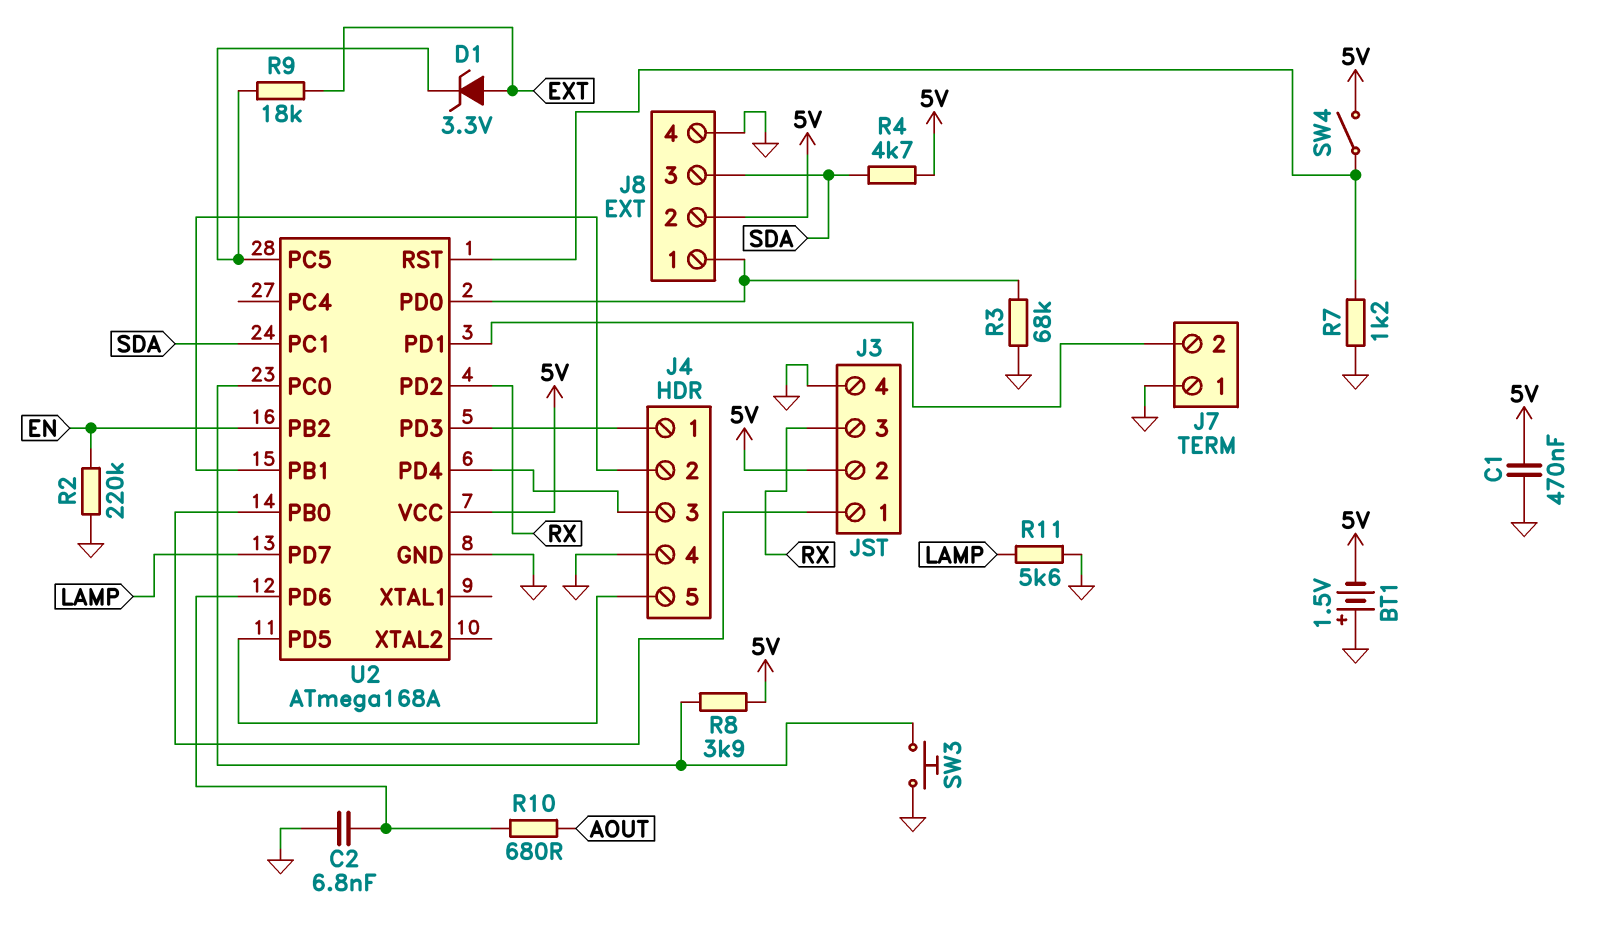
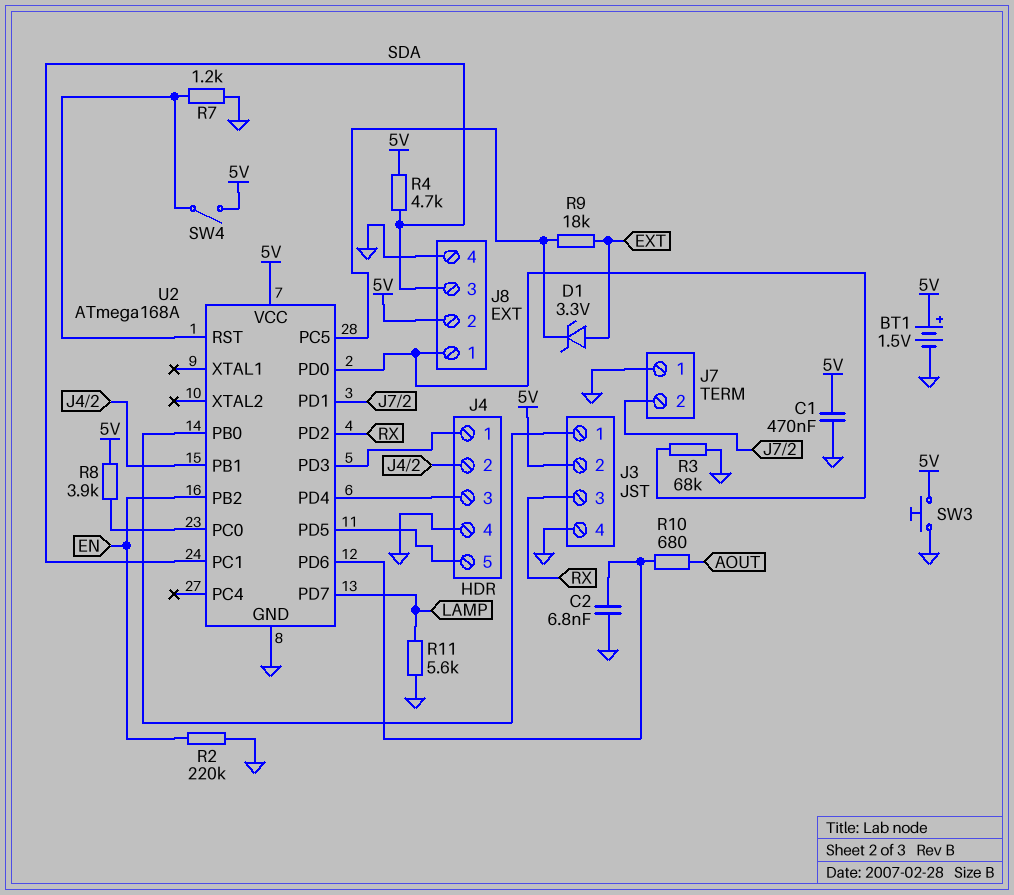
BT1: 1.5V (plus GND, minus 5V) -> 1.5V (plus 5V, minus GND)
SW3: button (GND, U2/PC0) -> button (5V, GND)

